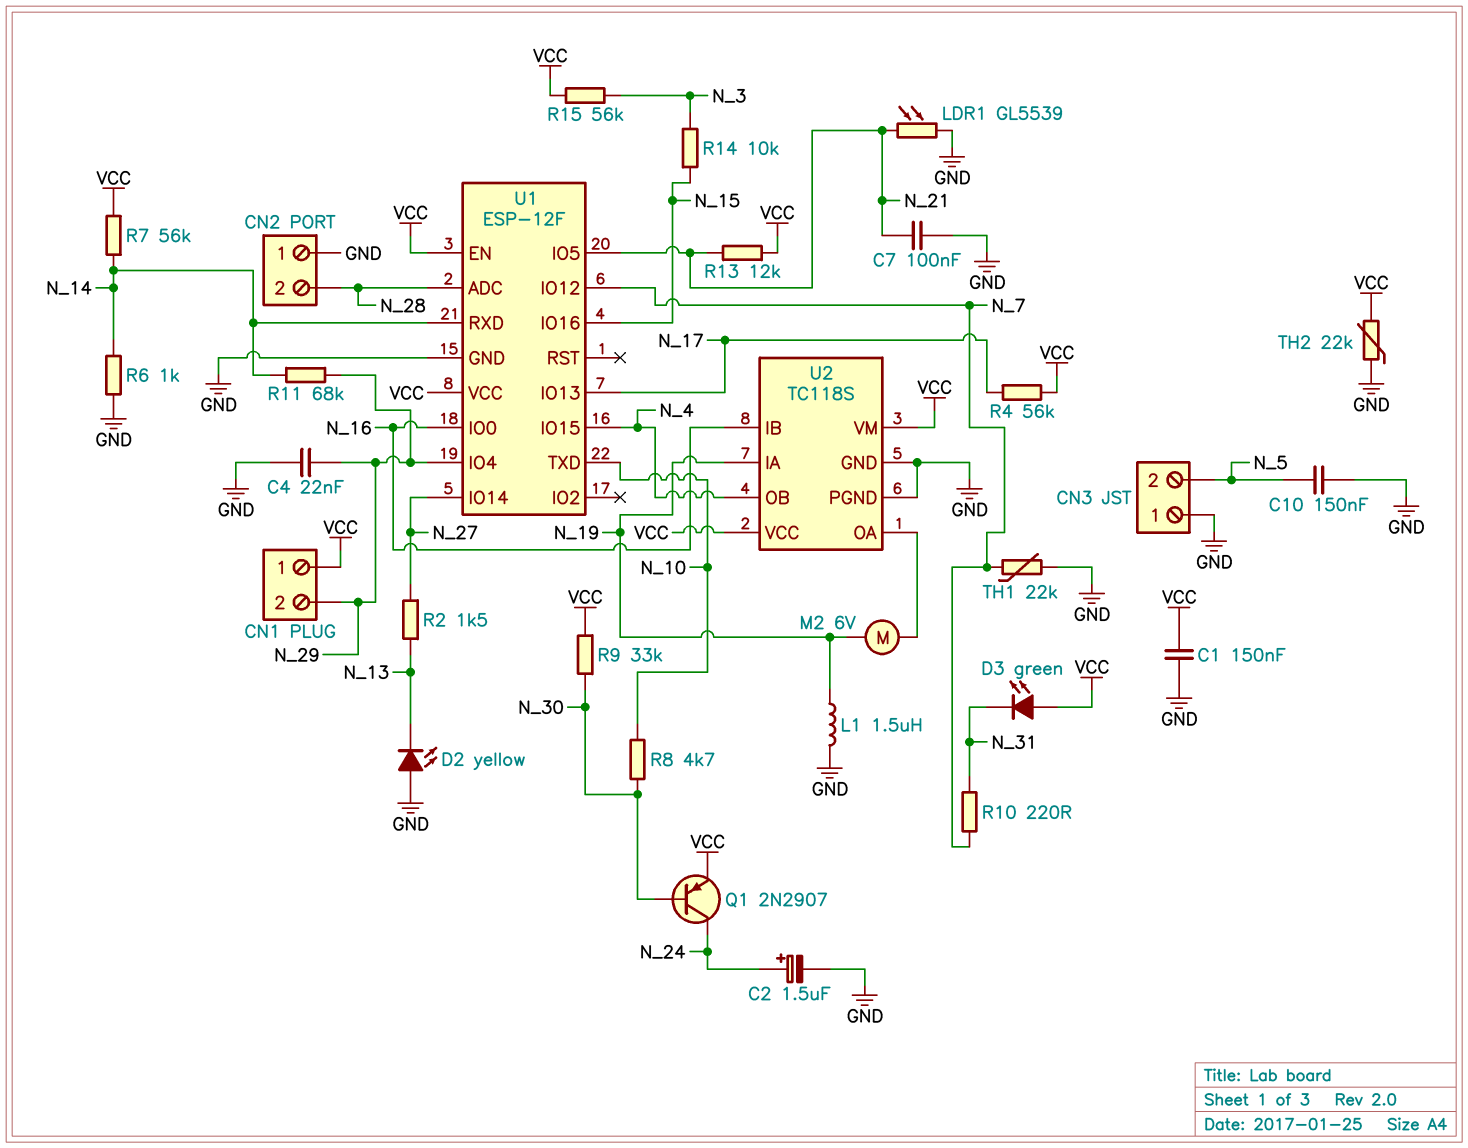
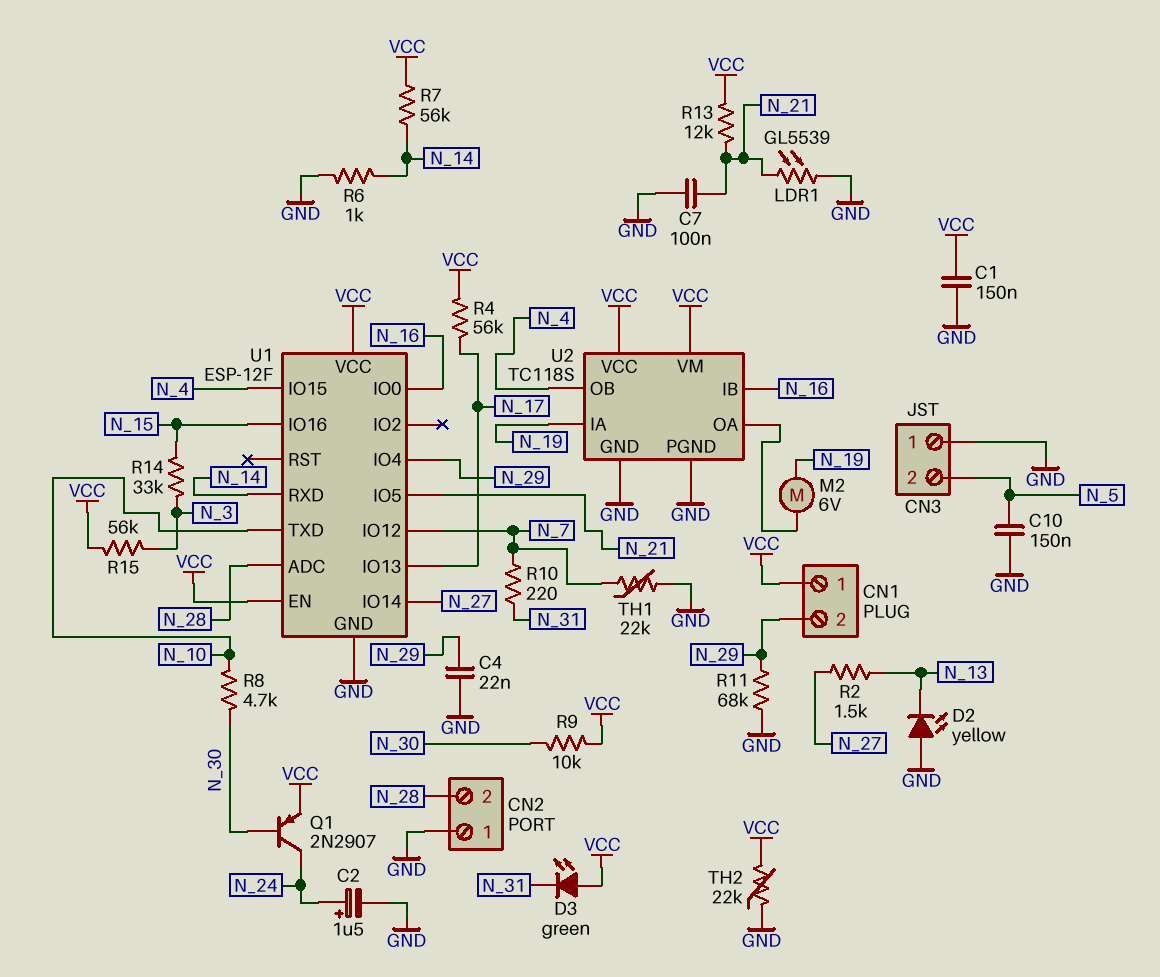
L1: 1.5uH (GND, N_19) -> none
R9: 33k (N_30, VCC) -> 10k (N_30, VCC)
R11: 68k (N_14, N_29) -> 68k (GND, N_29)
R14: 10k (N_3, N_15) -> 33k (N_3, N_15)

